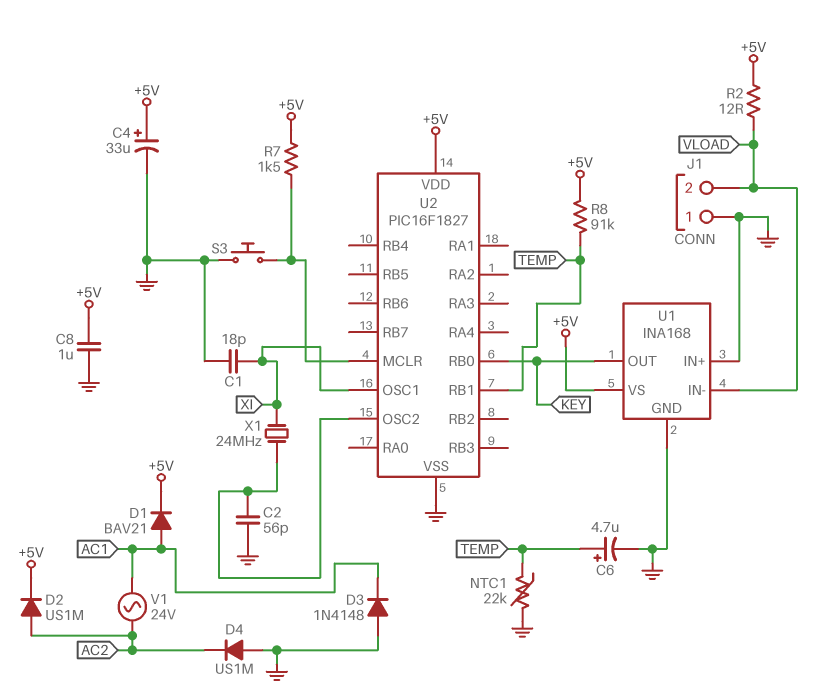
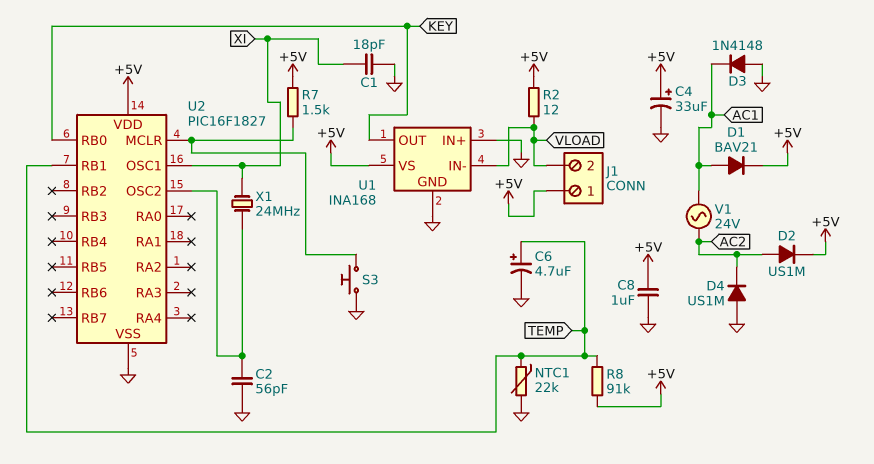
J1 pin 1: GND -> +5V

